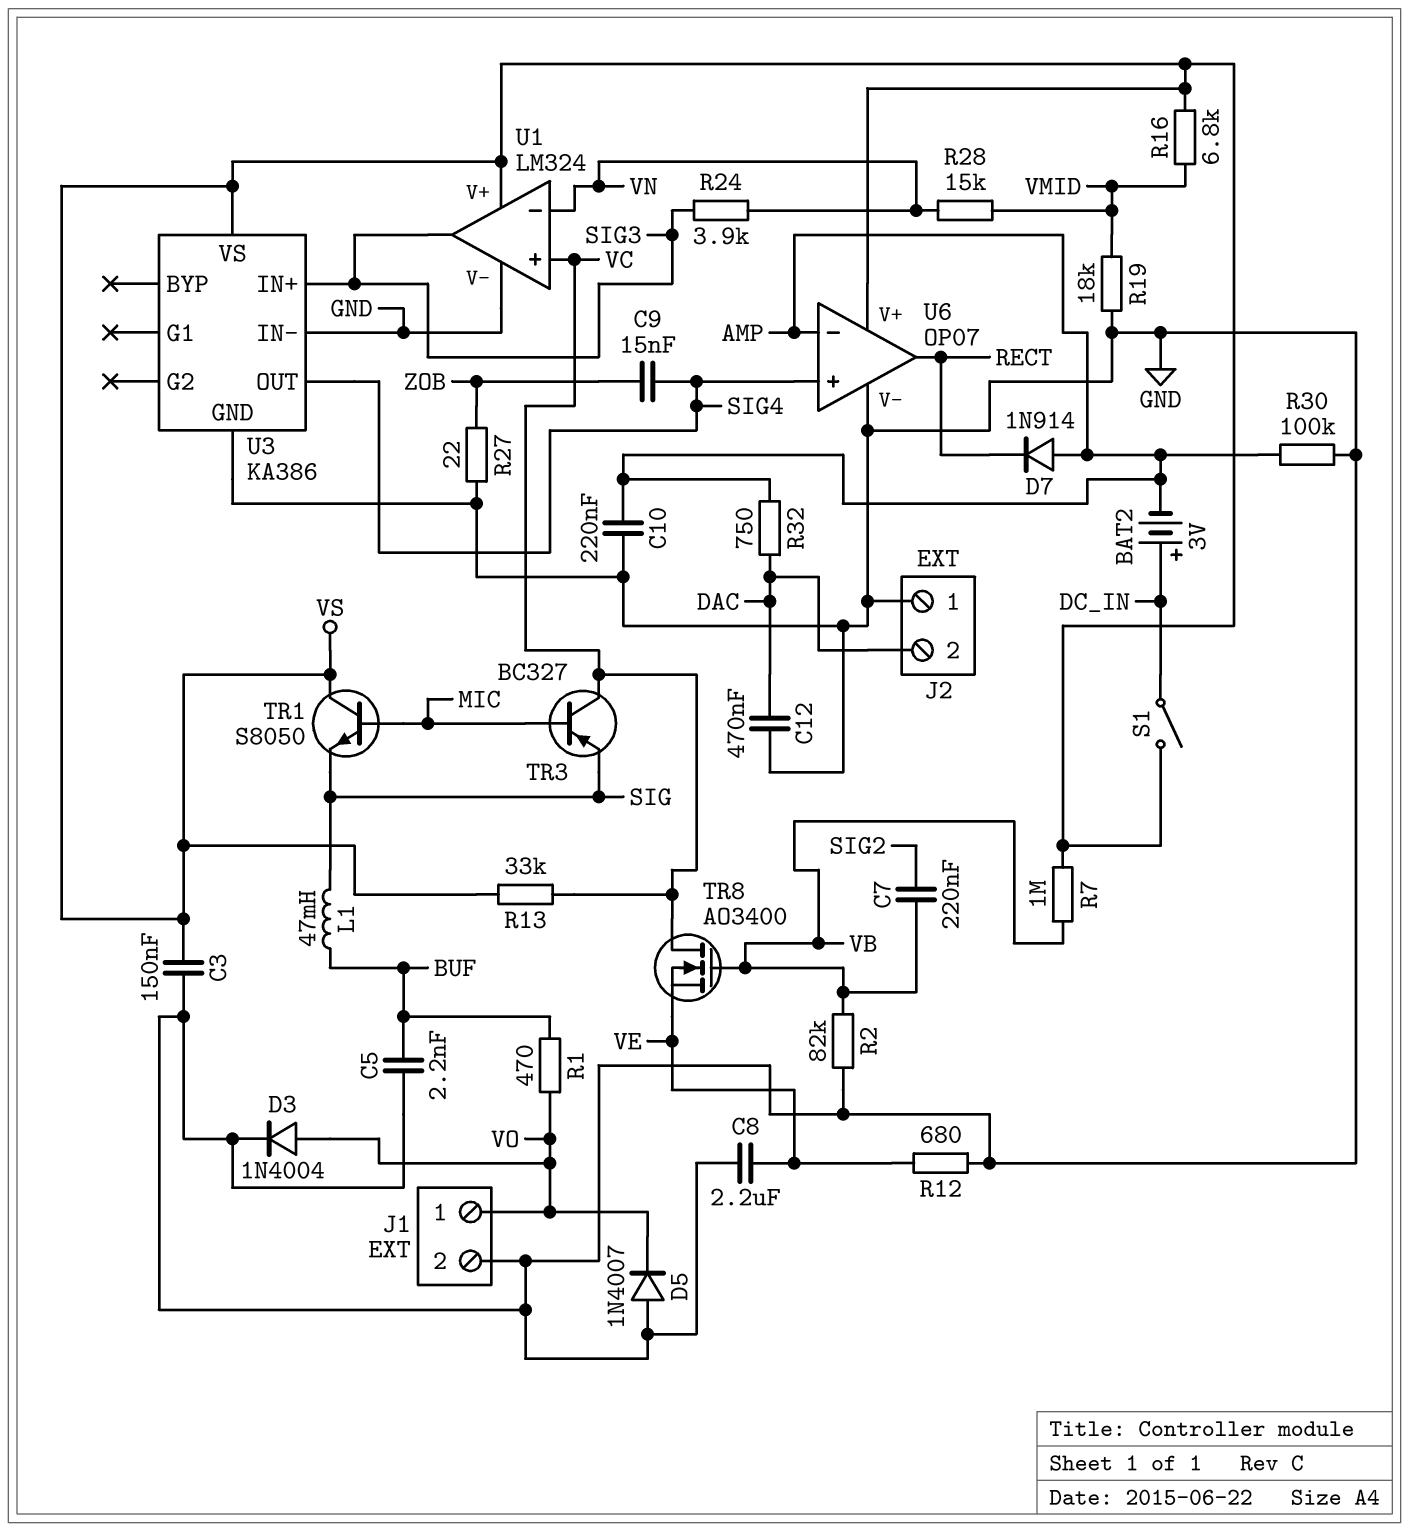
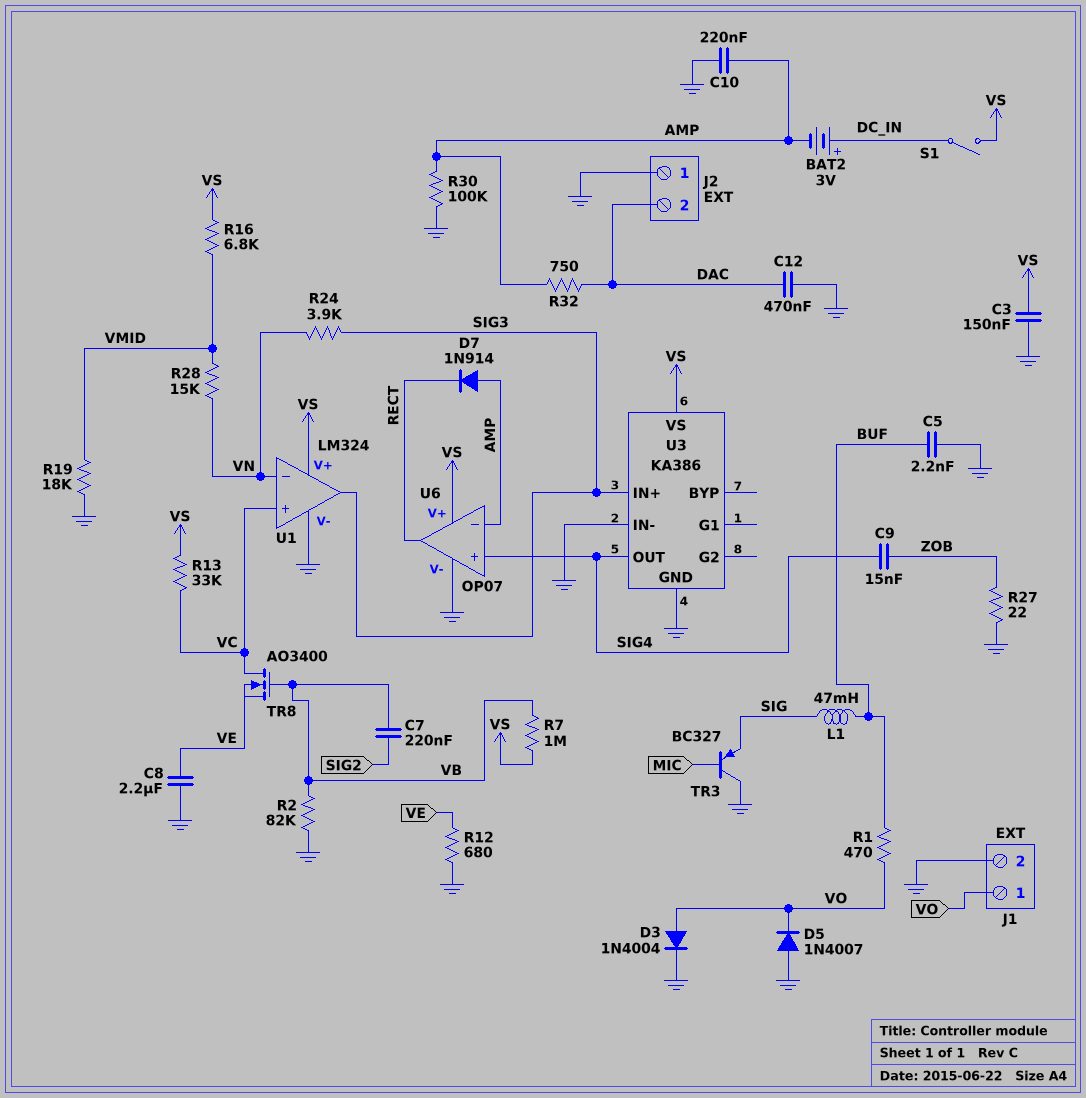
TR1: NPN S8050 (B MIC, C VS, E SIG) -> none
TR3: PNP BC327 (B MIC, C VC, E SIG) -> PNP BC327 (B MIC, C GND, E SIG)

